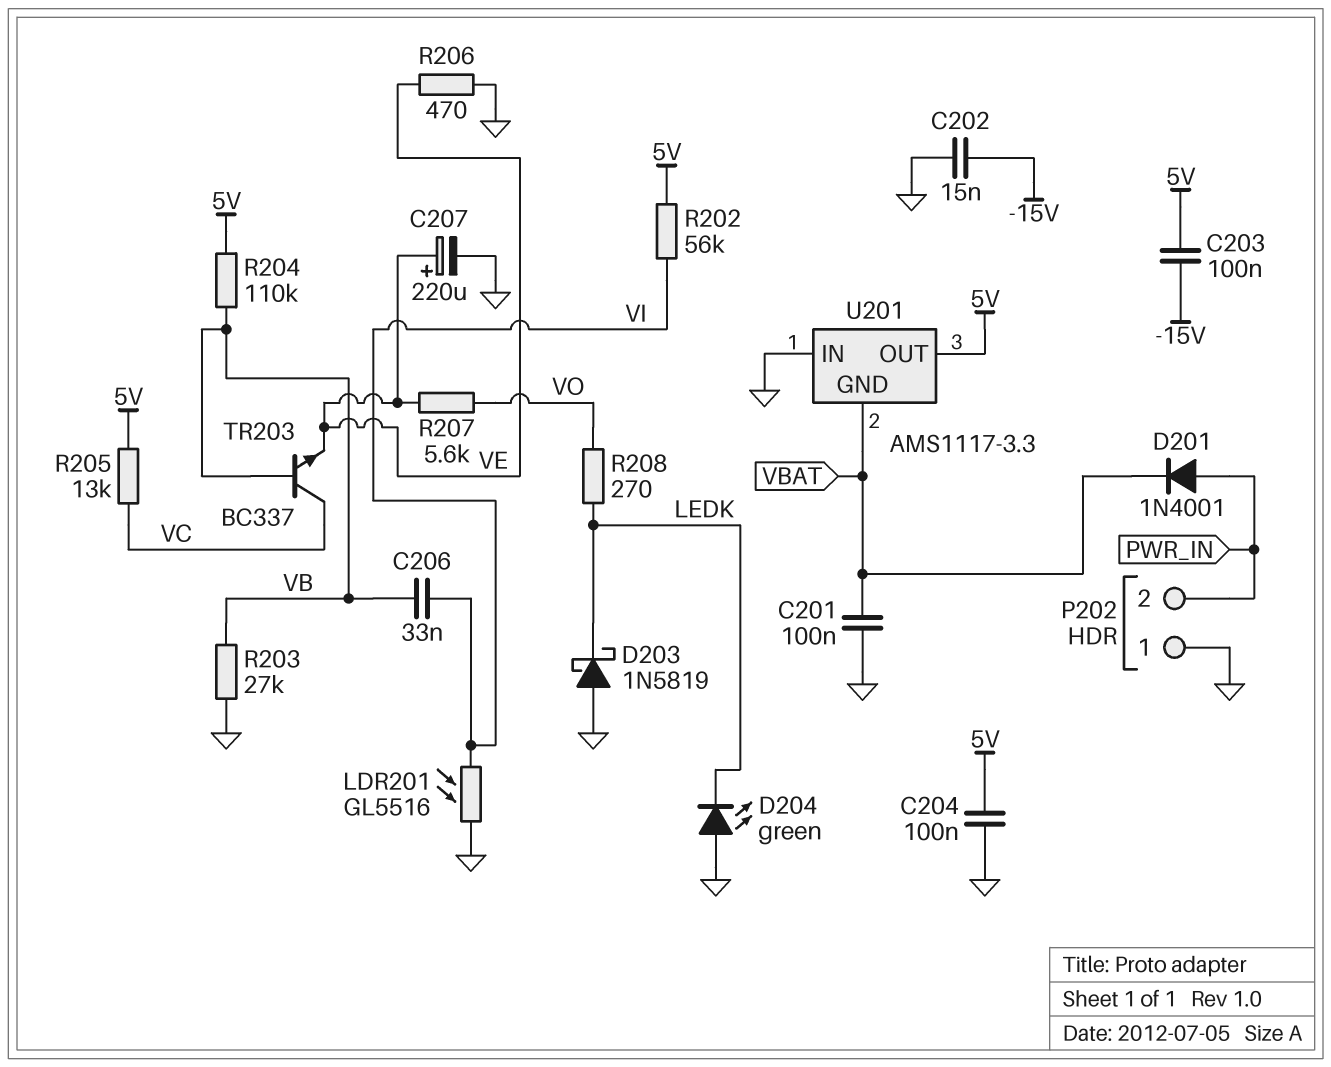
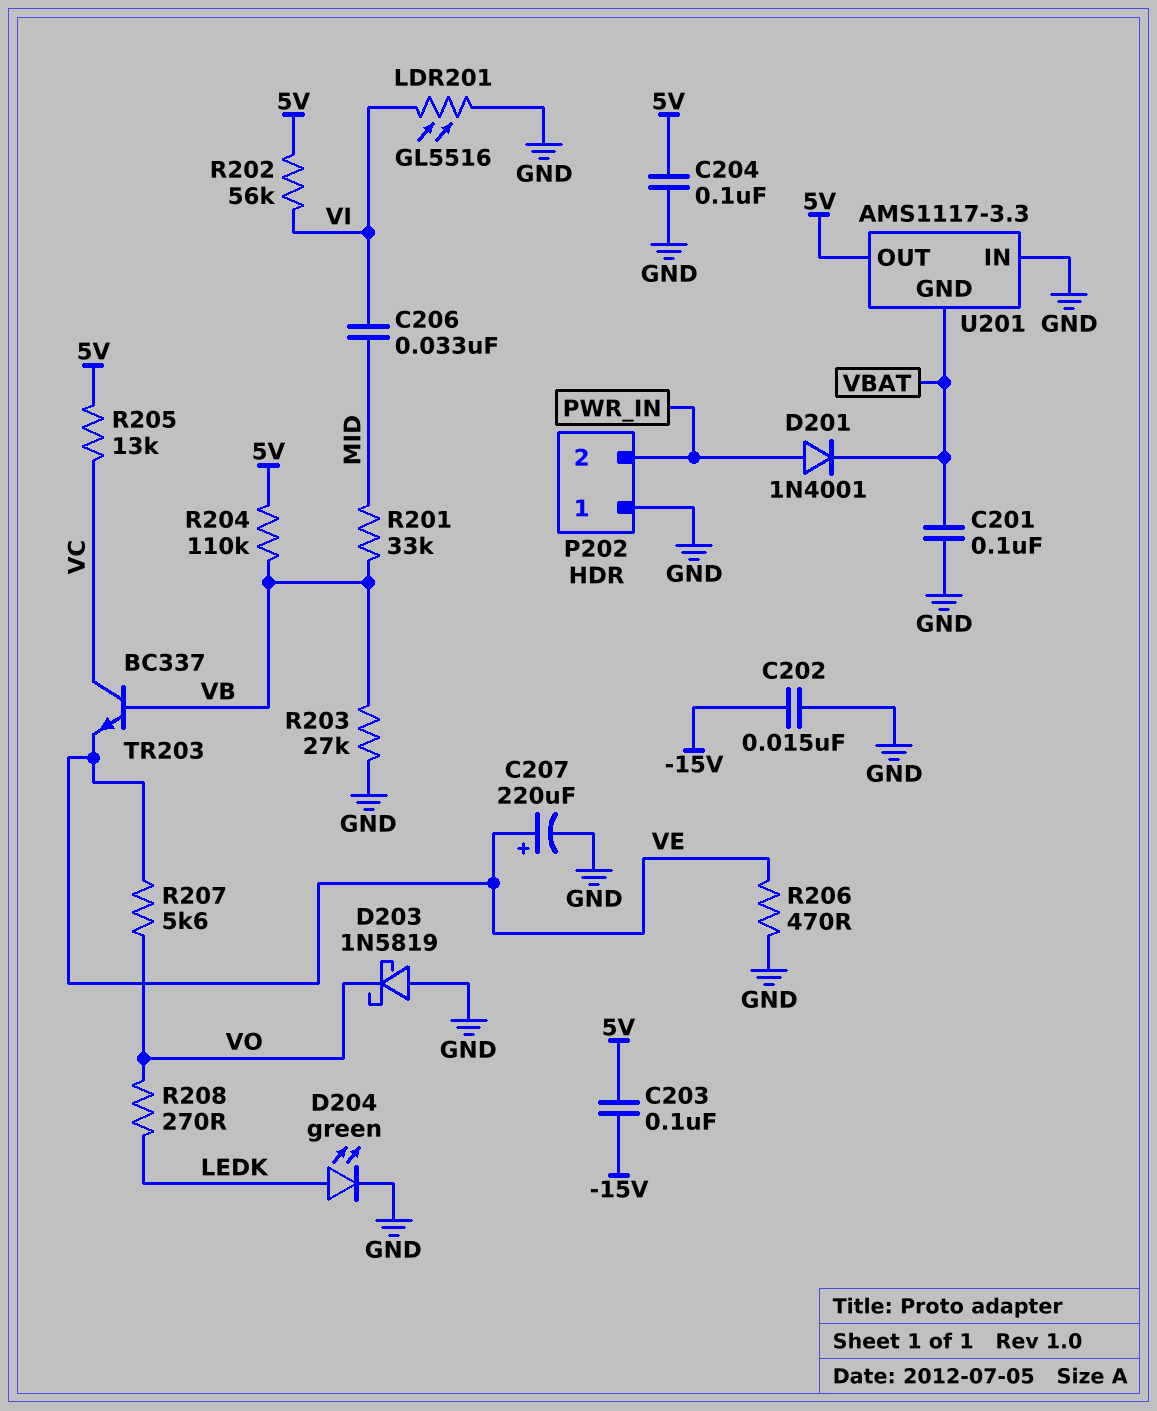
C206: 33nF (VB, VI) -> 33nF (MID, VI)
D203: schottky 1N5819 (A GND, K LEDK) -> schottky 1N5819 (A GND, K VO)
D204: LED green (A GND, K LEDK) -> LED green (A LEDK, K GND)
R201: none -> 33k (MID, VB)

